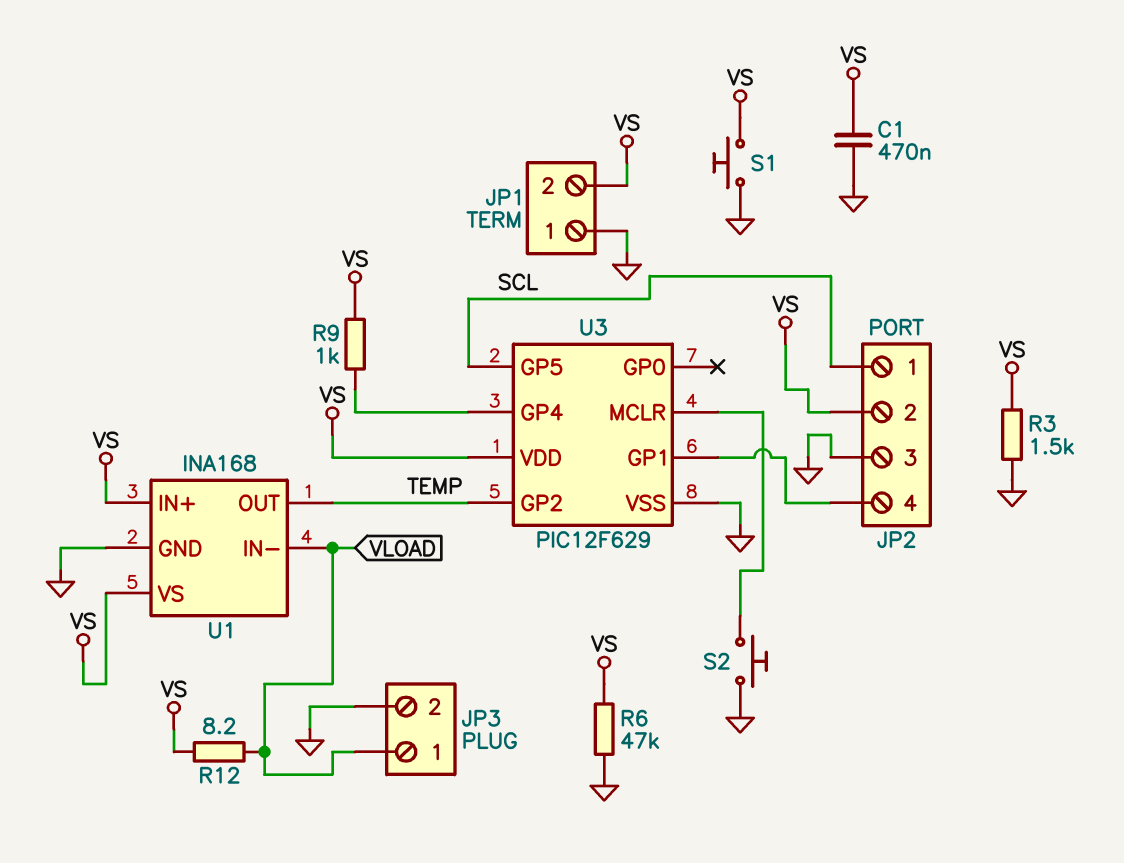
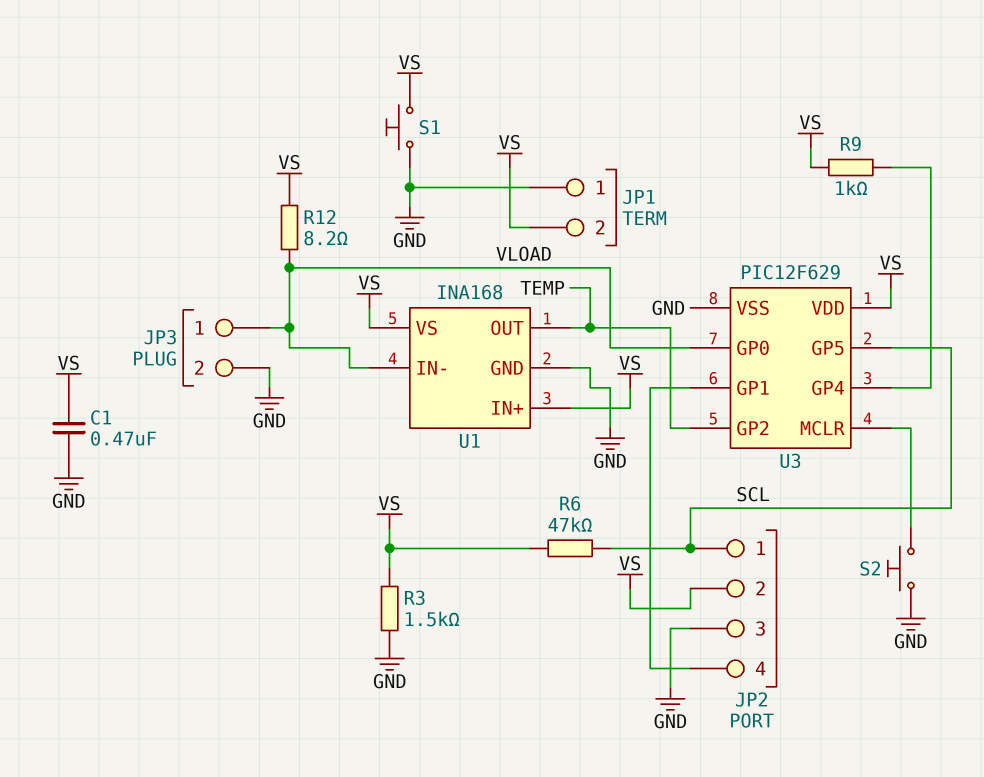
R6: 47k (GND, VS) -> 47k (SCL, VS)
U3 pin GP0: none -> VLOAD

